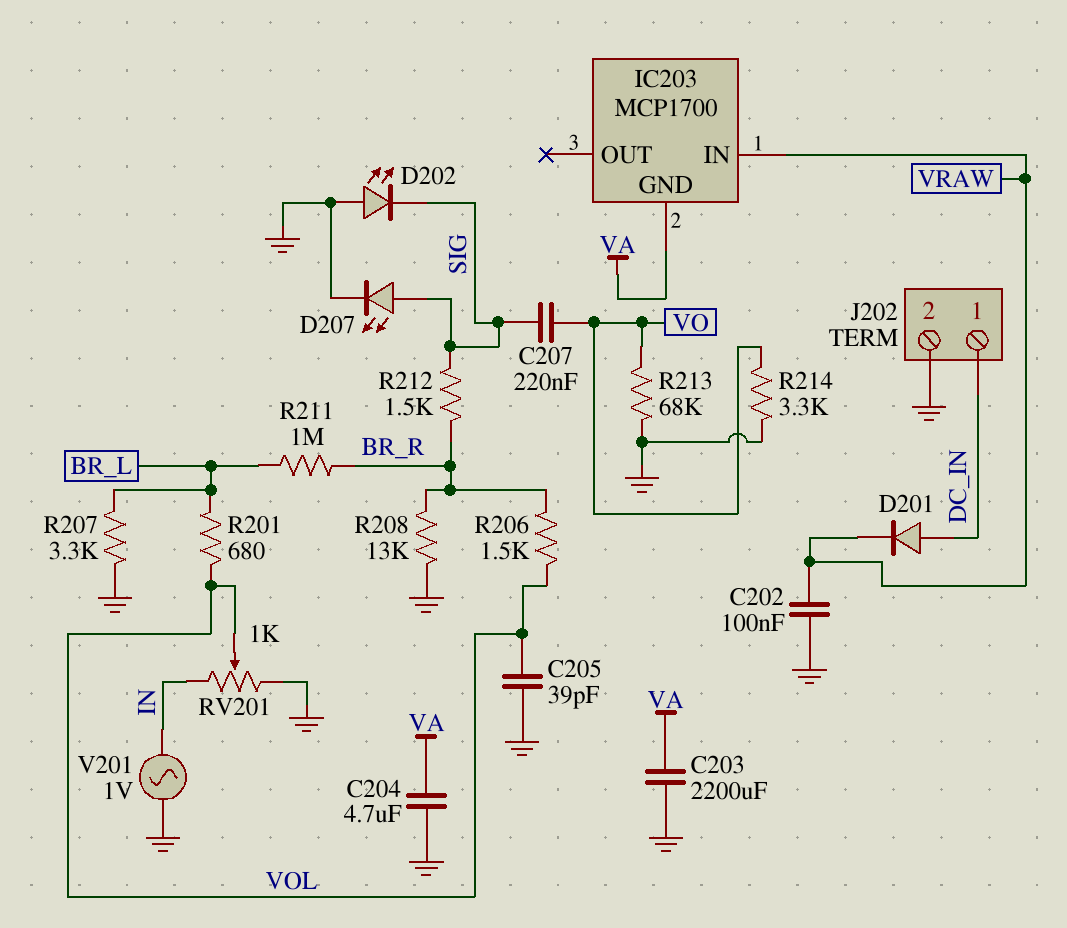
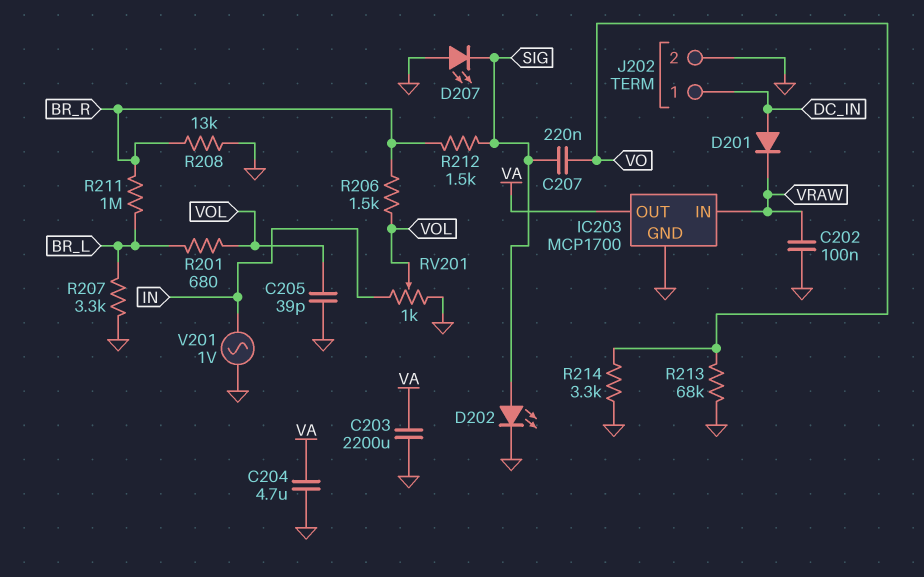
D202: LED (A GND, K SIG) -> LED (A SIG, K GND)
D207: LED (A SIG, K GND) -> LED (A GND, K SIG)
IC203 pin GND: VA -> GND
IC203 pin OUT: none -> VA

